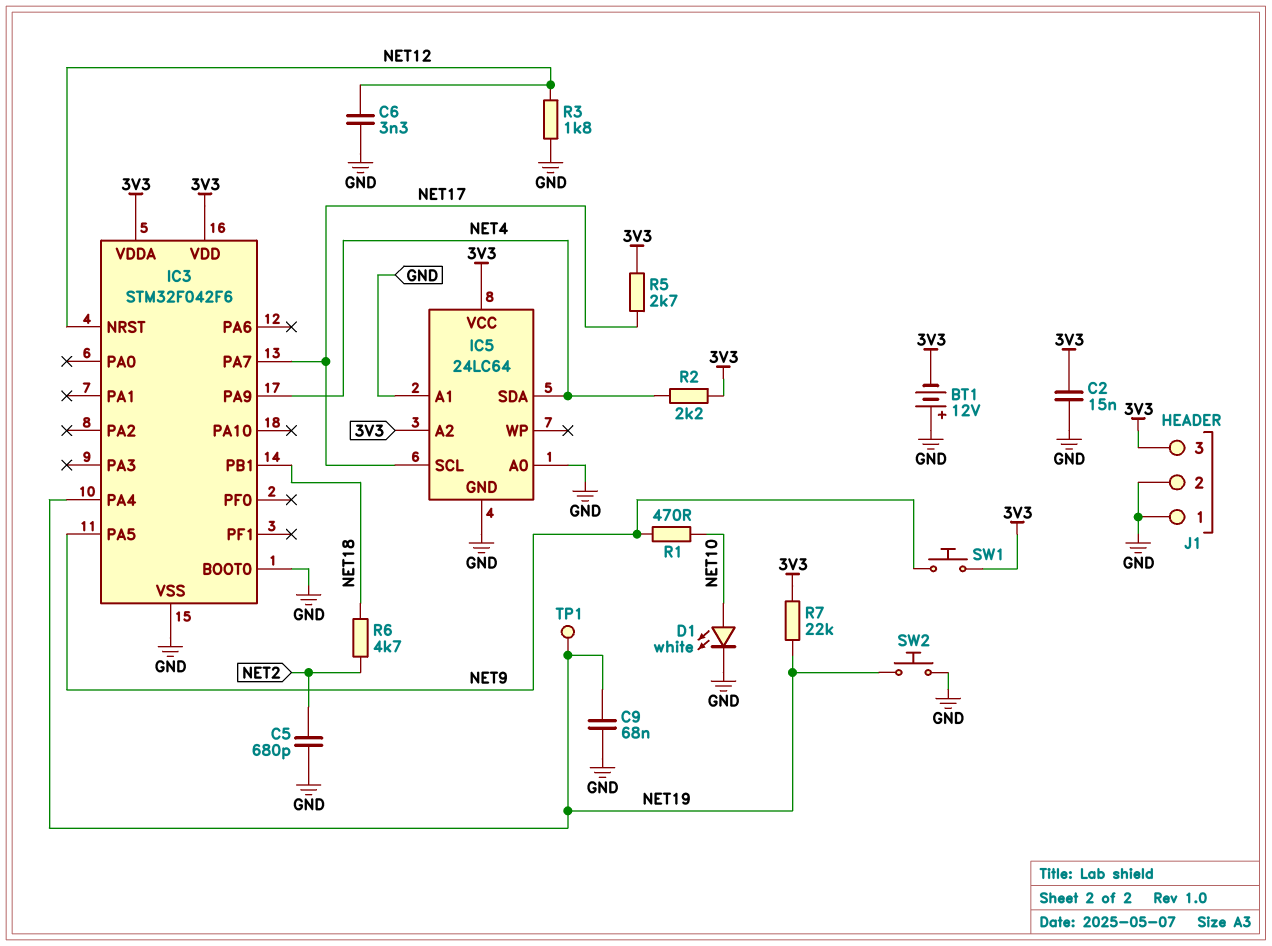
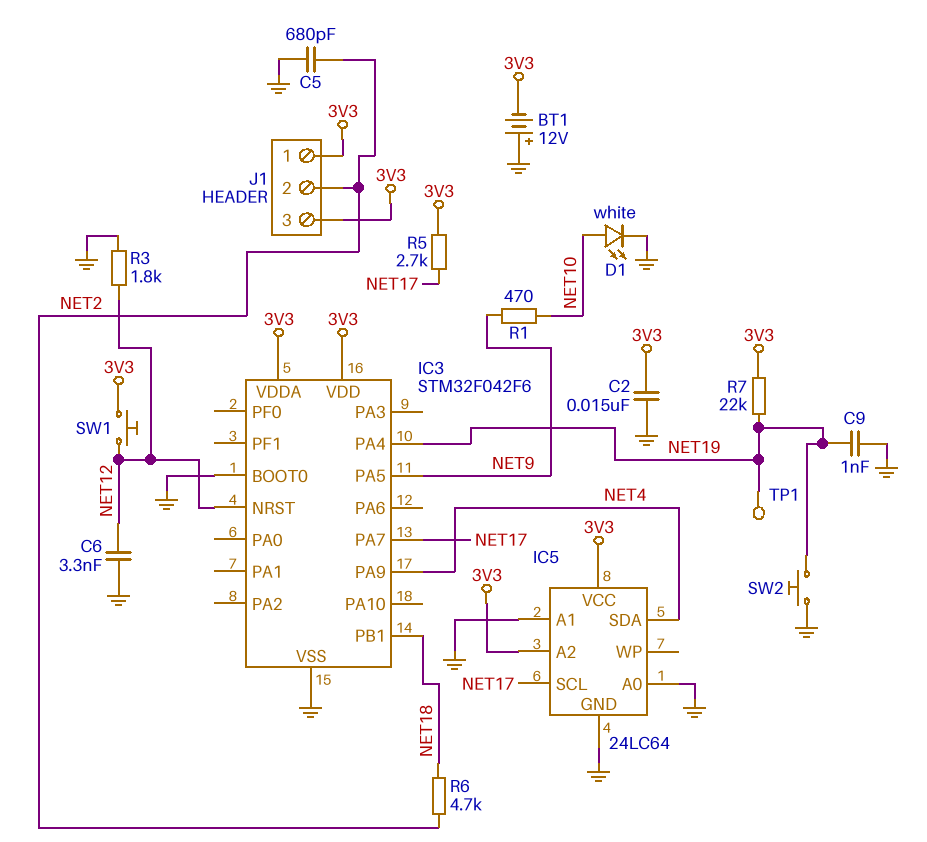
C9: 68nF (GND, NET19) -> 1nF (GND, NET19)
J1 pin 1: GND -> 3V3
J1 pin 2: GND -> NET2
R2: 2.2k (3V3, NET4) -> none
SW1: button (3V3, NET9) -> button (3V3, NET12)

